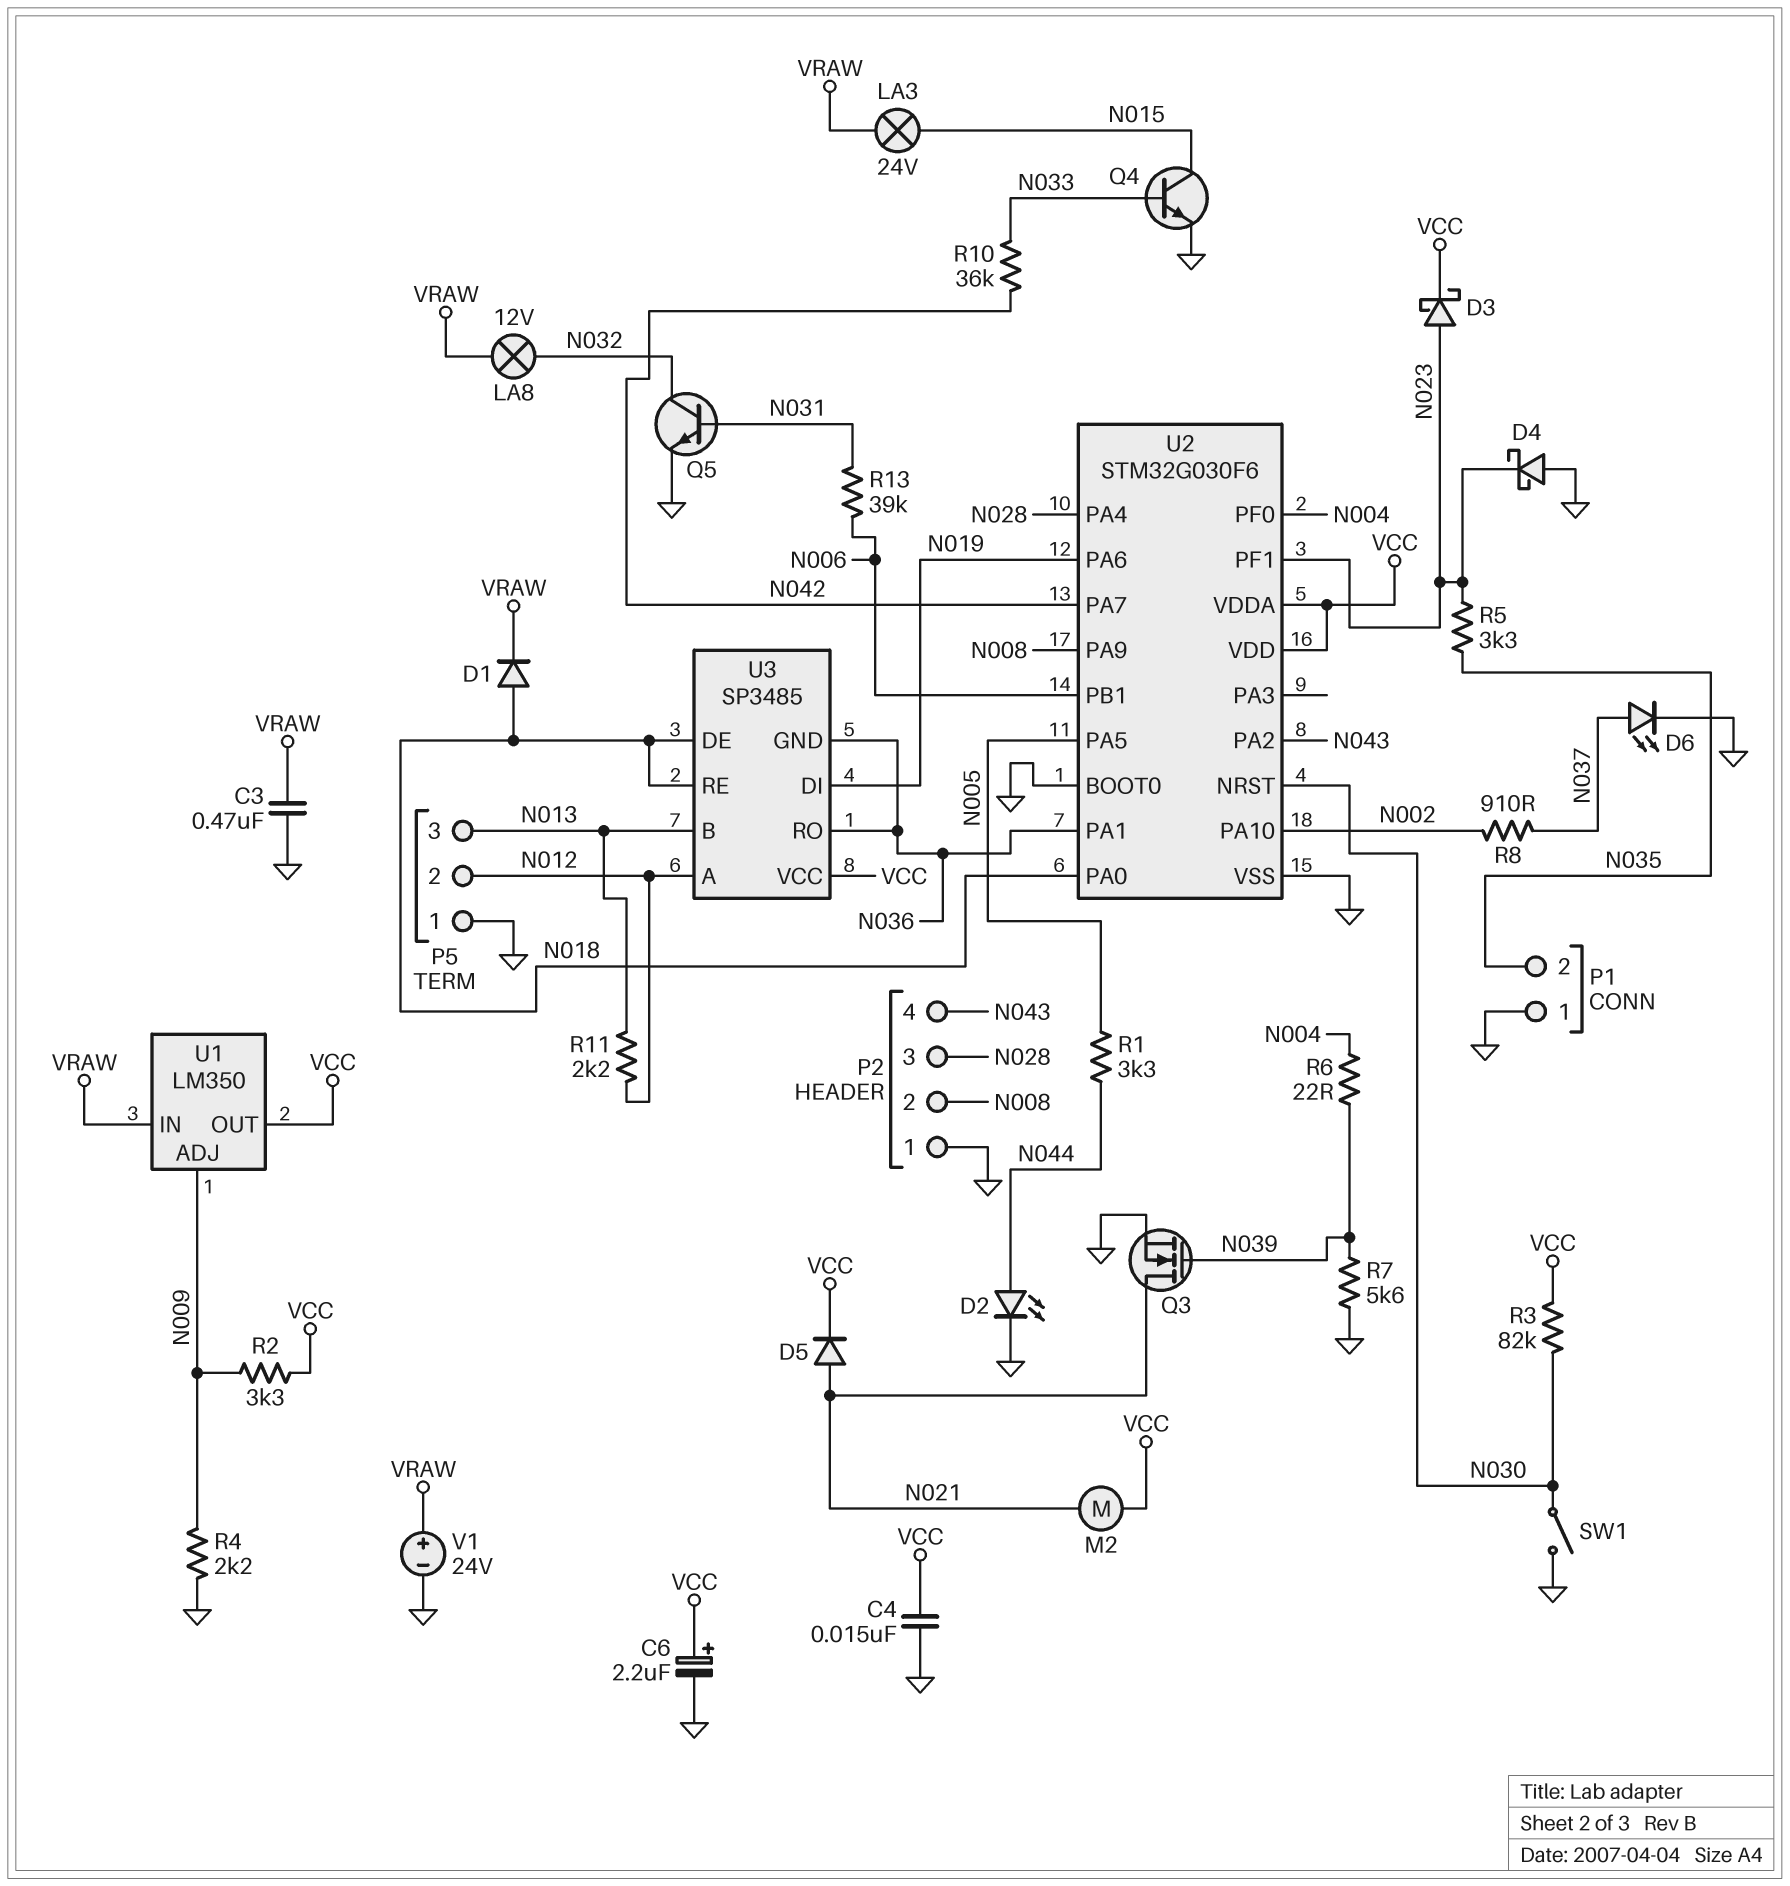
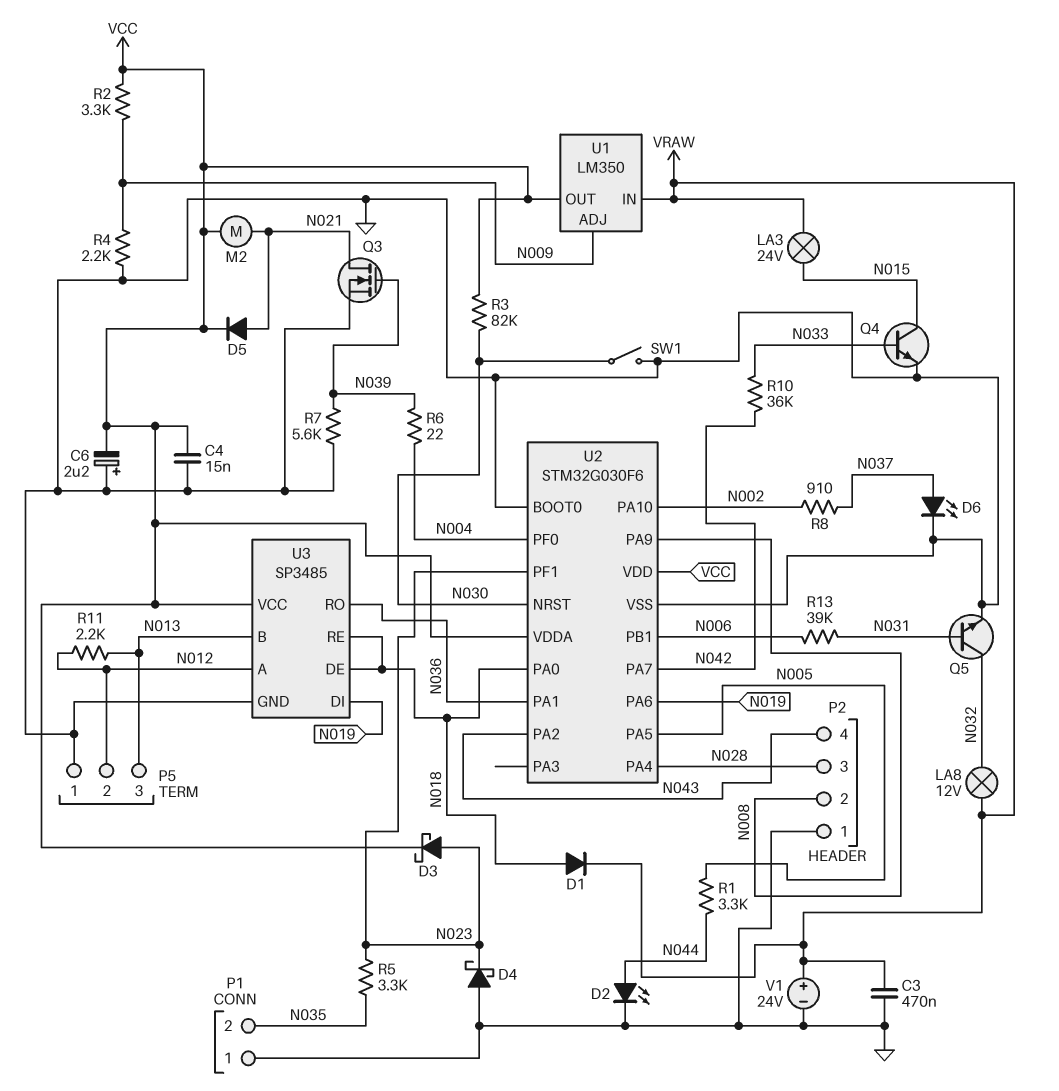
C6: 2.2uF (plus VCC, minus GND) -> 2.2uF (plus GND, minus VCC)
U3 pin GND: N036 -> GND

